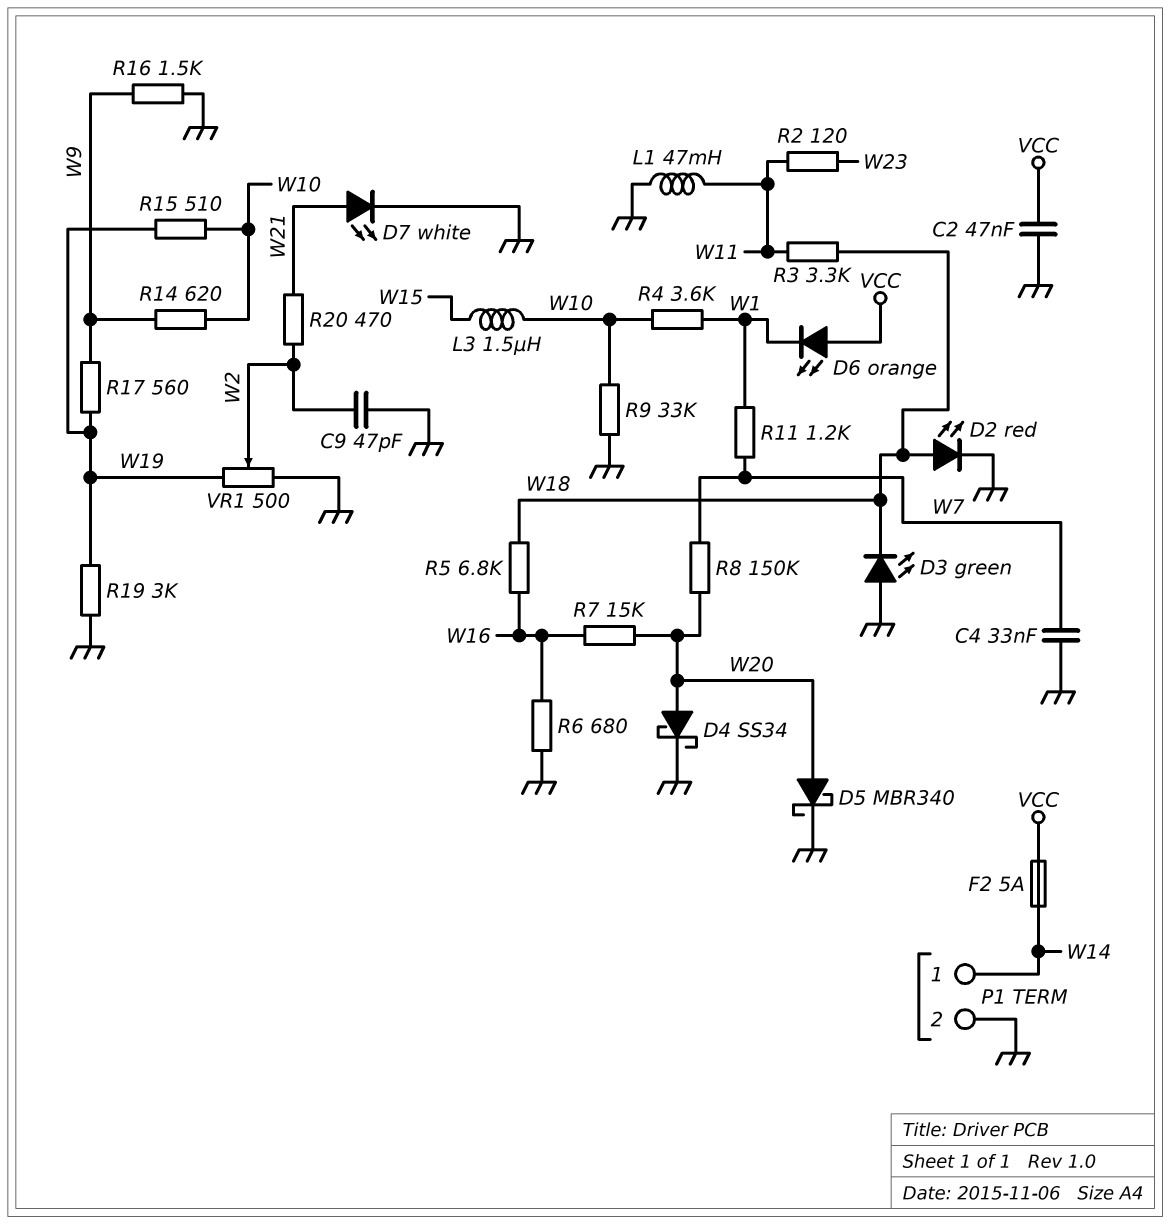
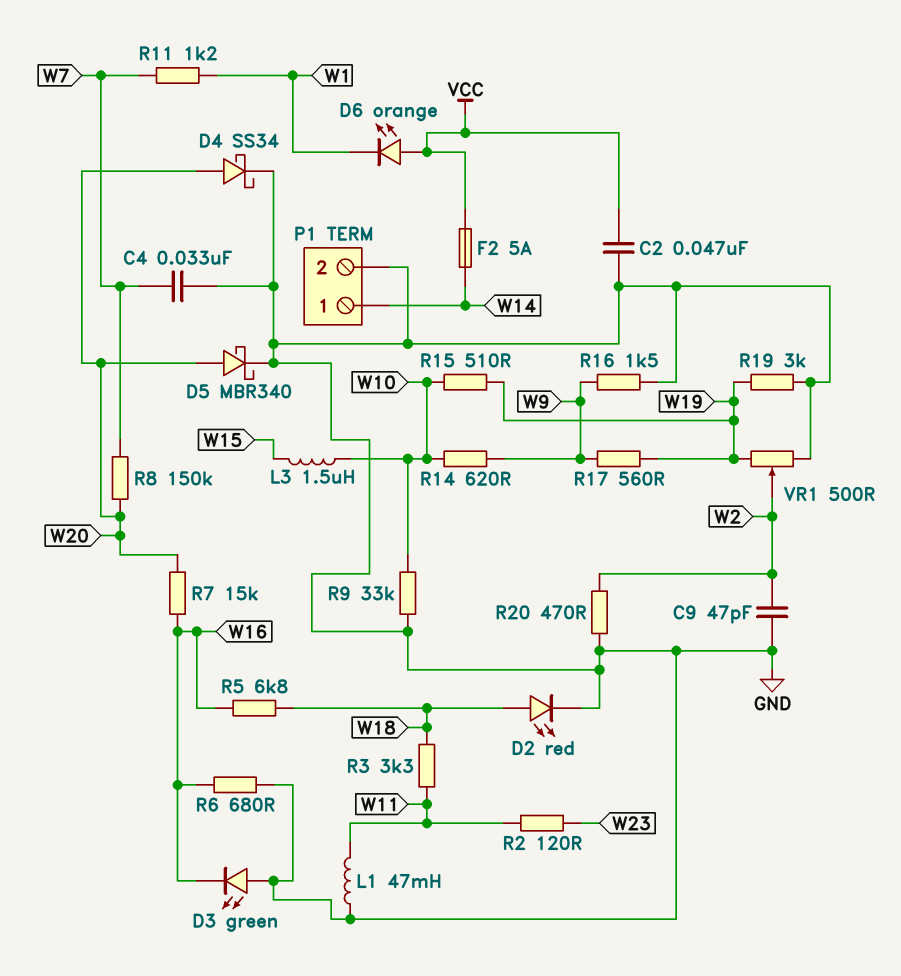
D3: LED green (A GND, K W18) -> LED green (A GND, K W16)
D7: LED white (A W21, K GND) -> none
R4: 3.6k (W1, W10) -> none
R20: 470 (W2, W21) -> 470 (GND, W2)

